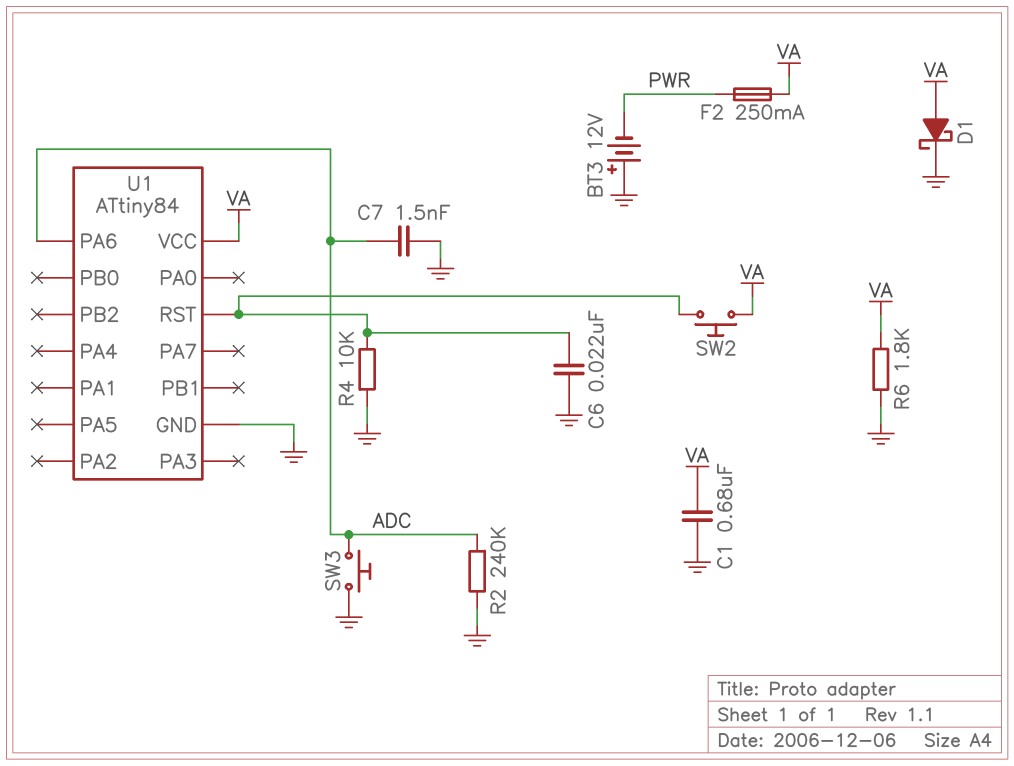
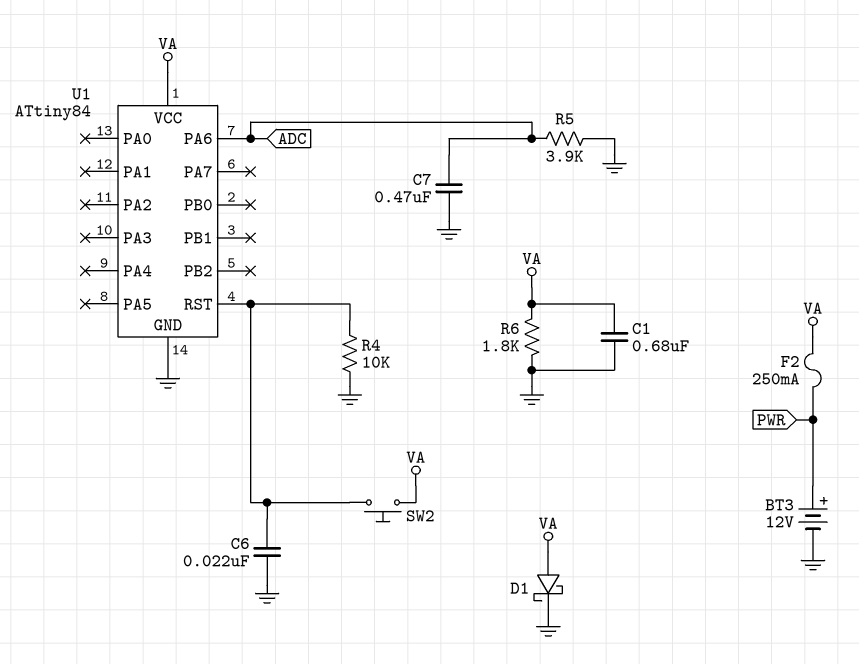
BT3: 12V (plus GND, minus PWR) -> 12V (plus PWR, minus GND)
C7: 1.5nF (ADC, GND) -> 470nF (ADC, GND)
R2: 240k (ADC, GND) -> none
R5: none -> 3.9k (ADC, GND)
SW3: button (ADC, GND) -> none

